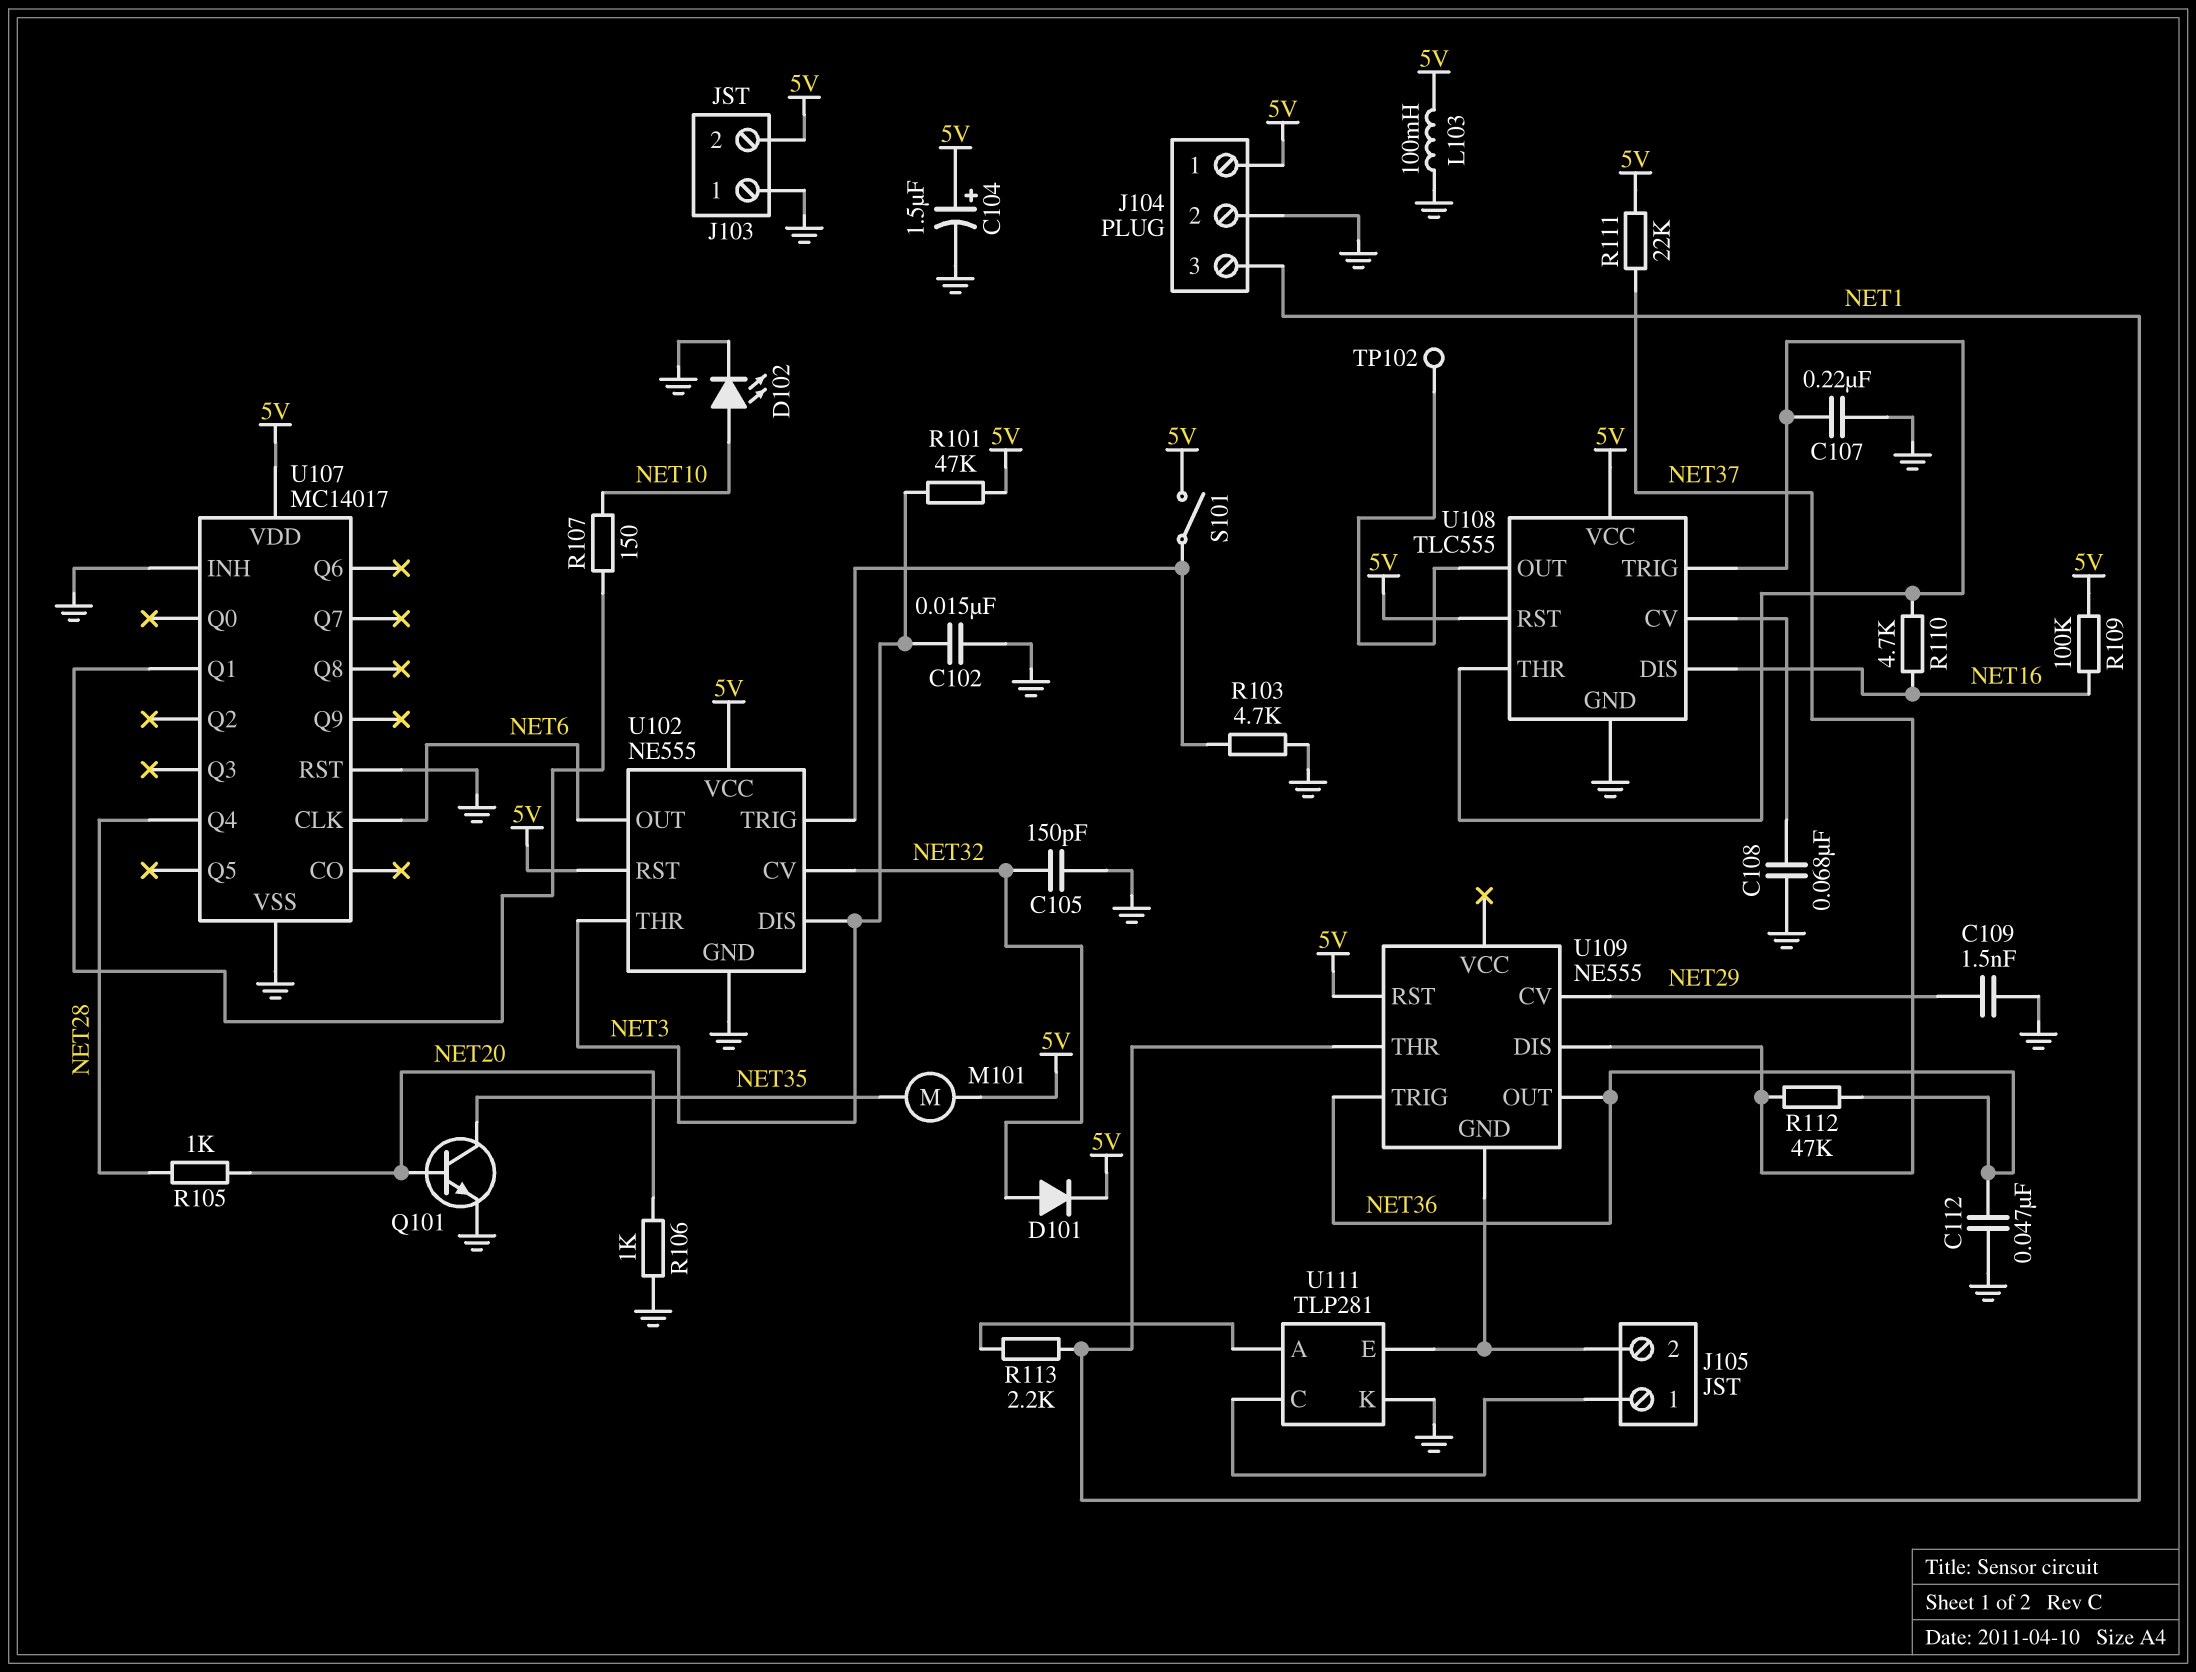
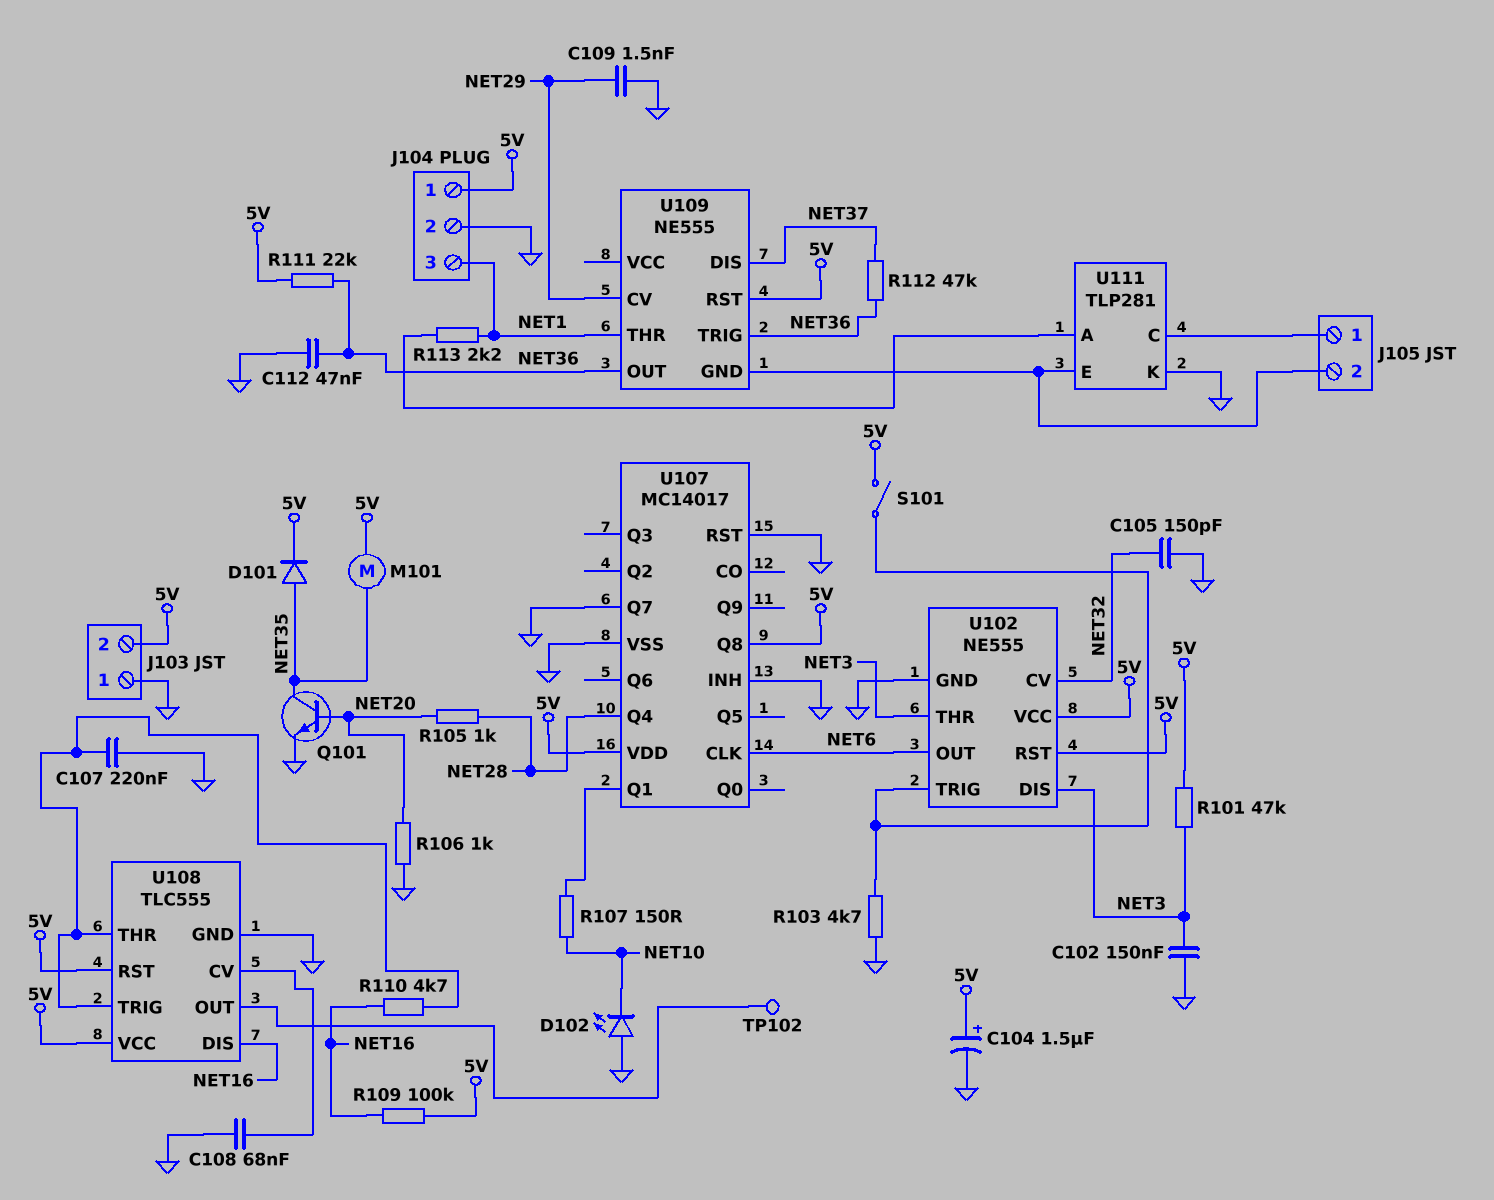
C102: 15nF (GND, NET3) -> 150nF (GND, NET3)
D101: diode (A NET32, K 5V) -> diode (A NET35, K 5V)
D102: LED (A NET10, K GND) -> LED (A GND, K NET10)
L103: 100mH (5V, GND) -> none
R111: 22k (5V, NET37) -> 22k (5V, NET36)
U107 pin Q7: none -> GND
U107 pin Q8: none -> 5V

